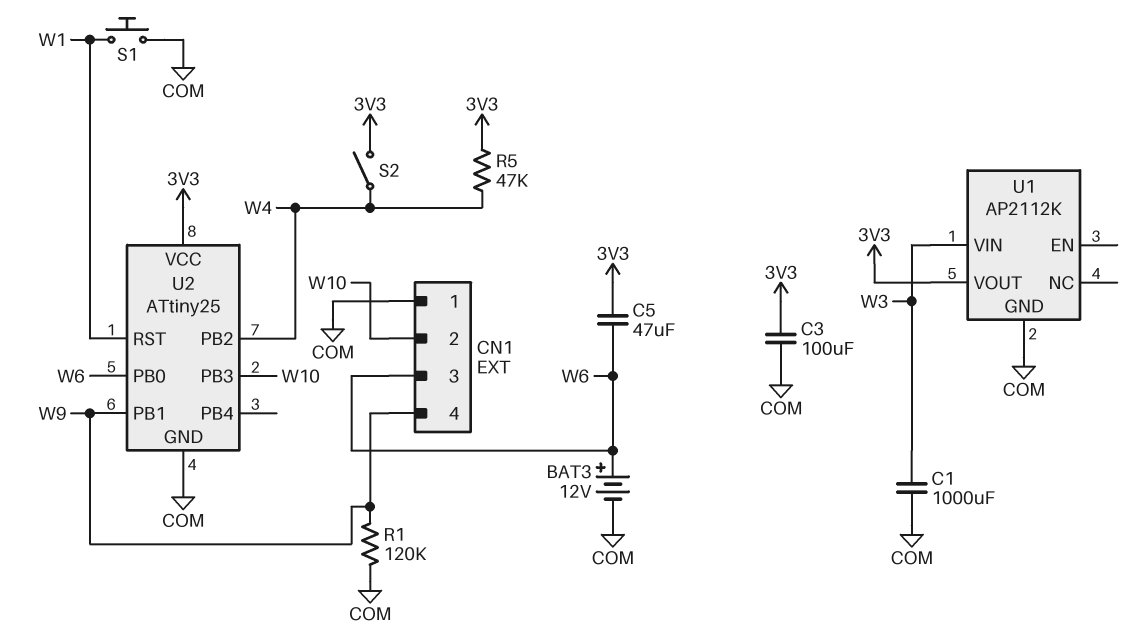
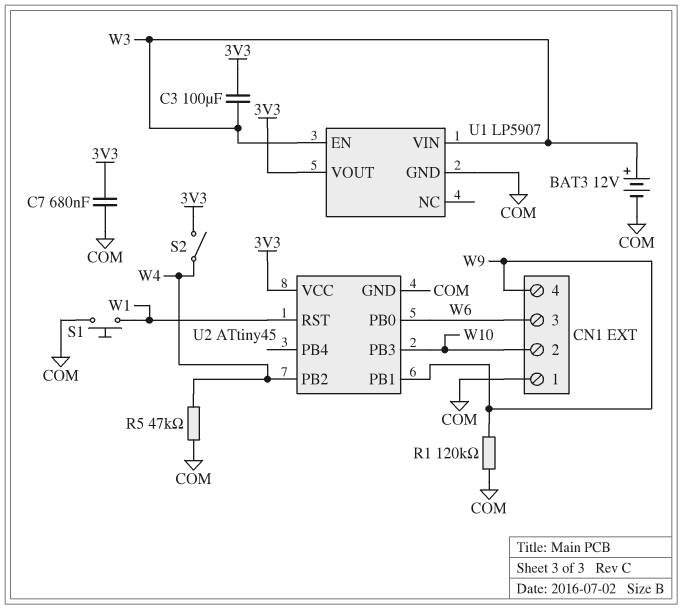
BAT3: 12V (plus W6, minus COM) -> 12V (plus W3, minus COM)
C1: 1000uF (COM, W3) -> none
C3: 100uF (3V3, COM) -> 100uF (3V3, W3)
C5: 47uF (3V3, W6) -> none
C7: none -> 680nF (3V3, COM)
R5: 47k (3V3, W4) -> 47k (COM, W4)
U1: AP2112K -> LP5907
U1 pin EN: none -> W3
U2: ATtiny25 -> ATtiny45

